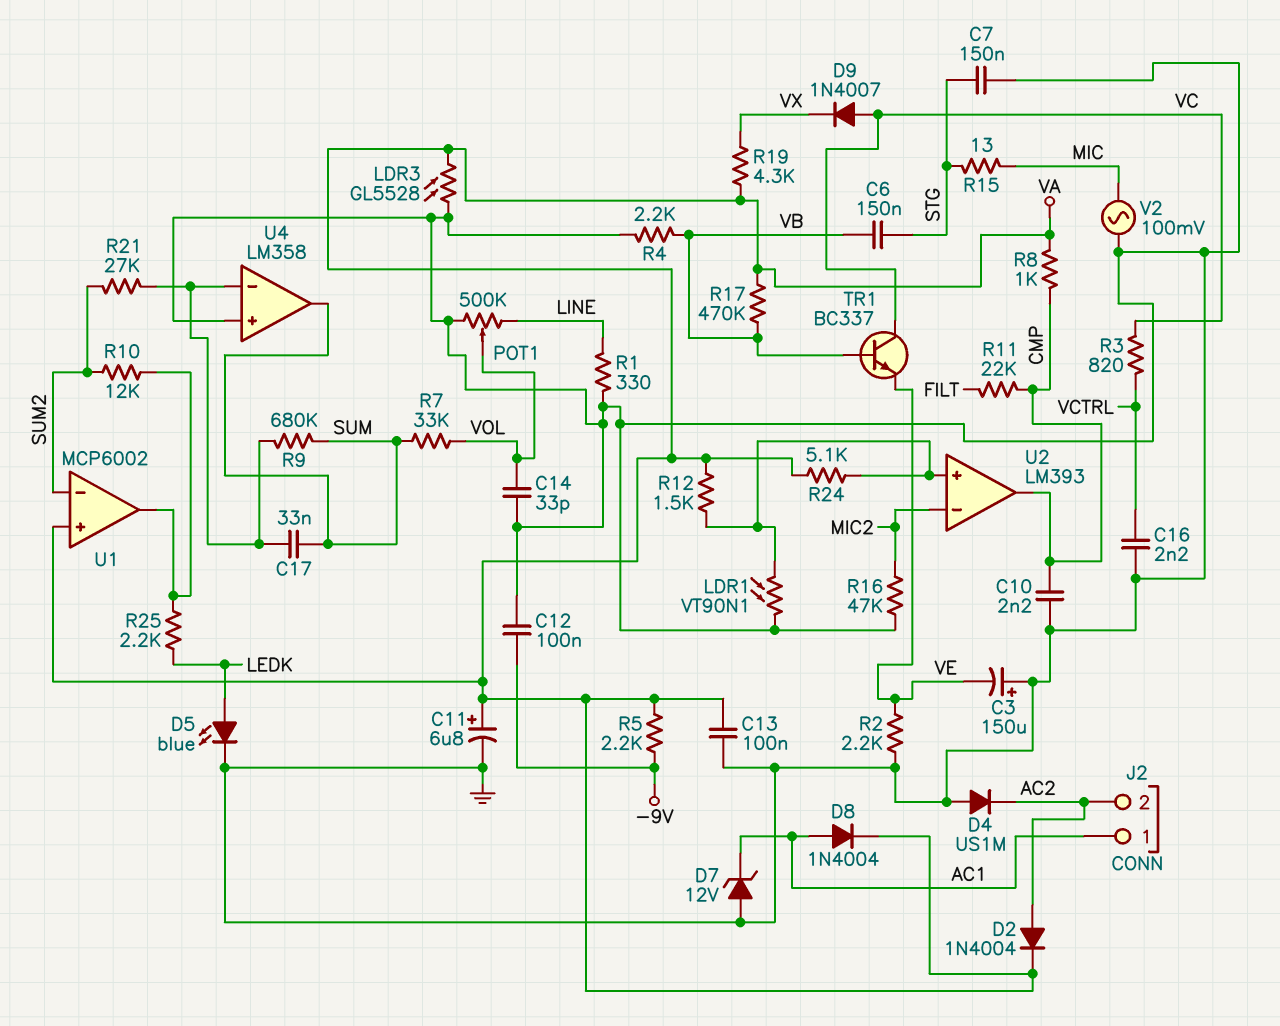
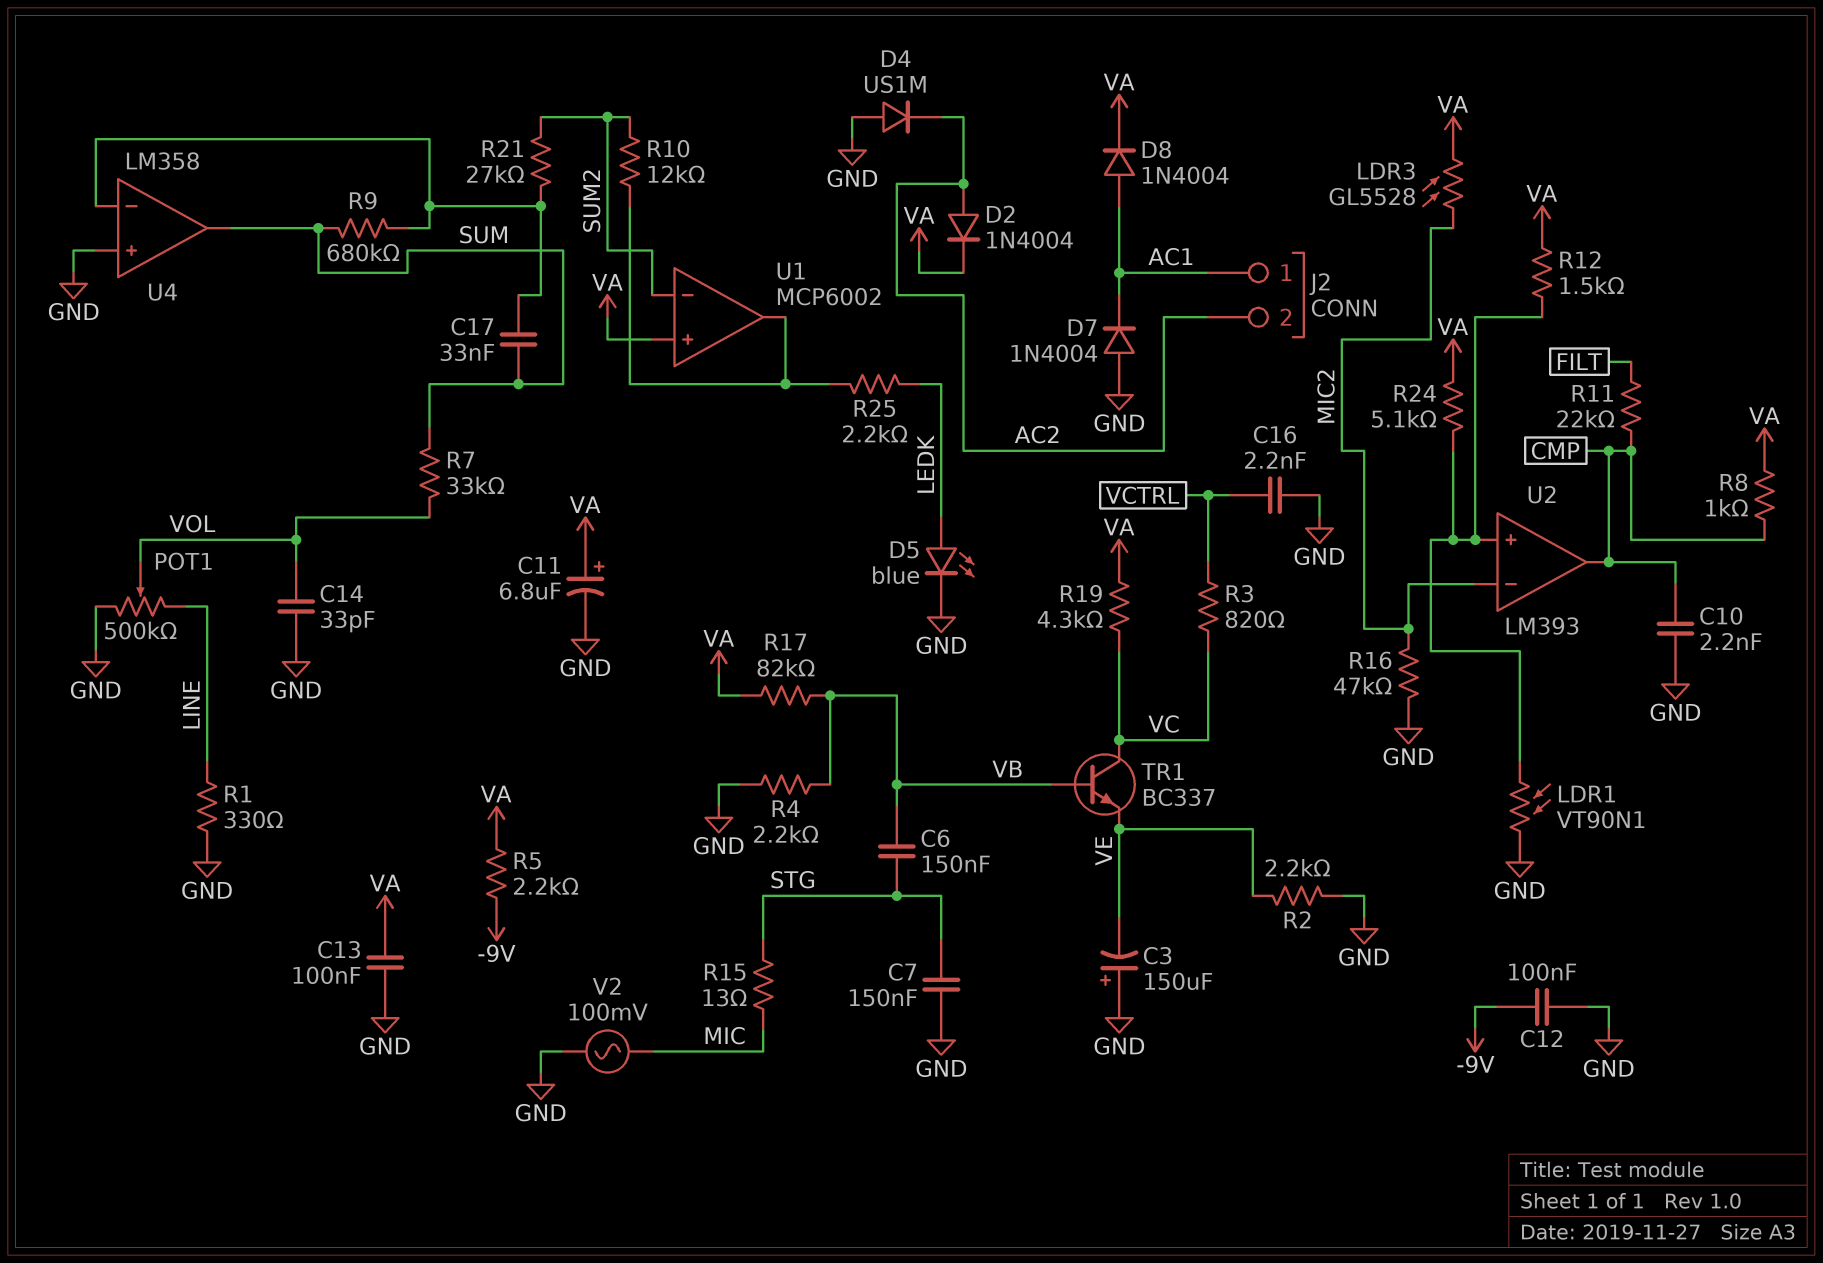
D7: zener 12V (A GND, K AC1) -> diode 1N4004 (A GND, K AC1)
D9: diode 1N4007 (A VC, K VX) -> none
LDR3: GL5528 (GND, VA) -> GL5528 (MIC2, VA)
R17: 470k (VA, VB) -> 82k (VA, VB)
R19: 4.3k (VA, VX) -> 4.3k (VA, VC)

